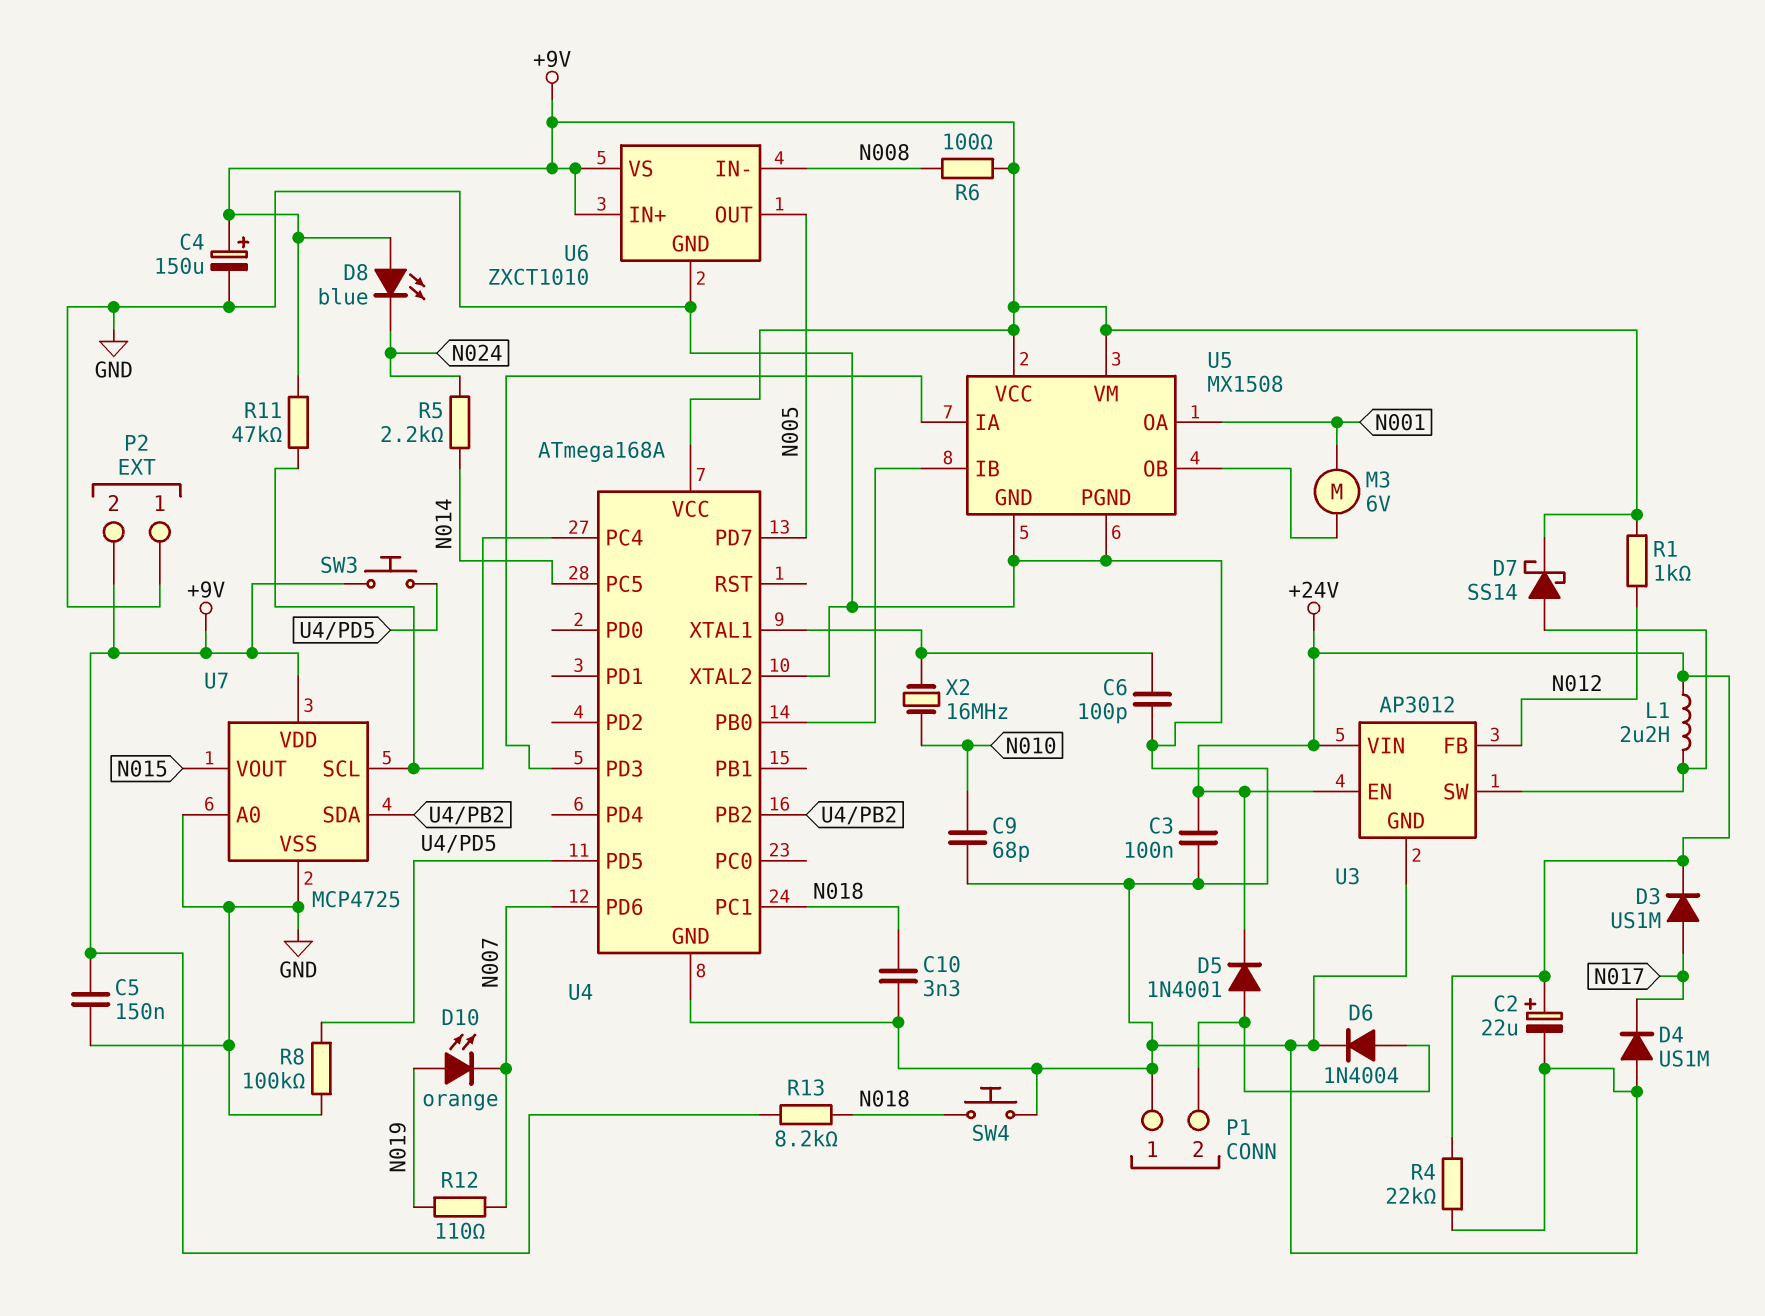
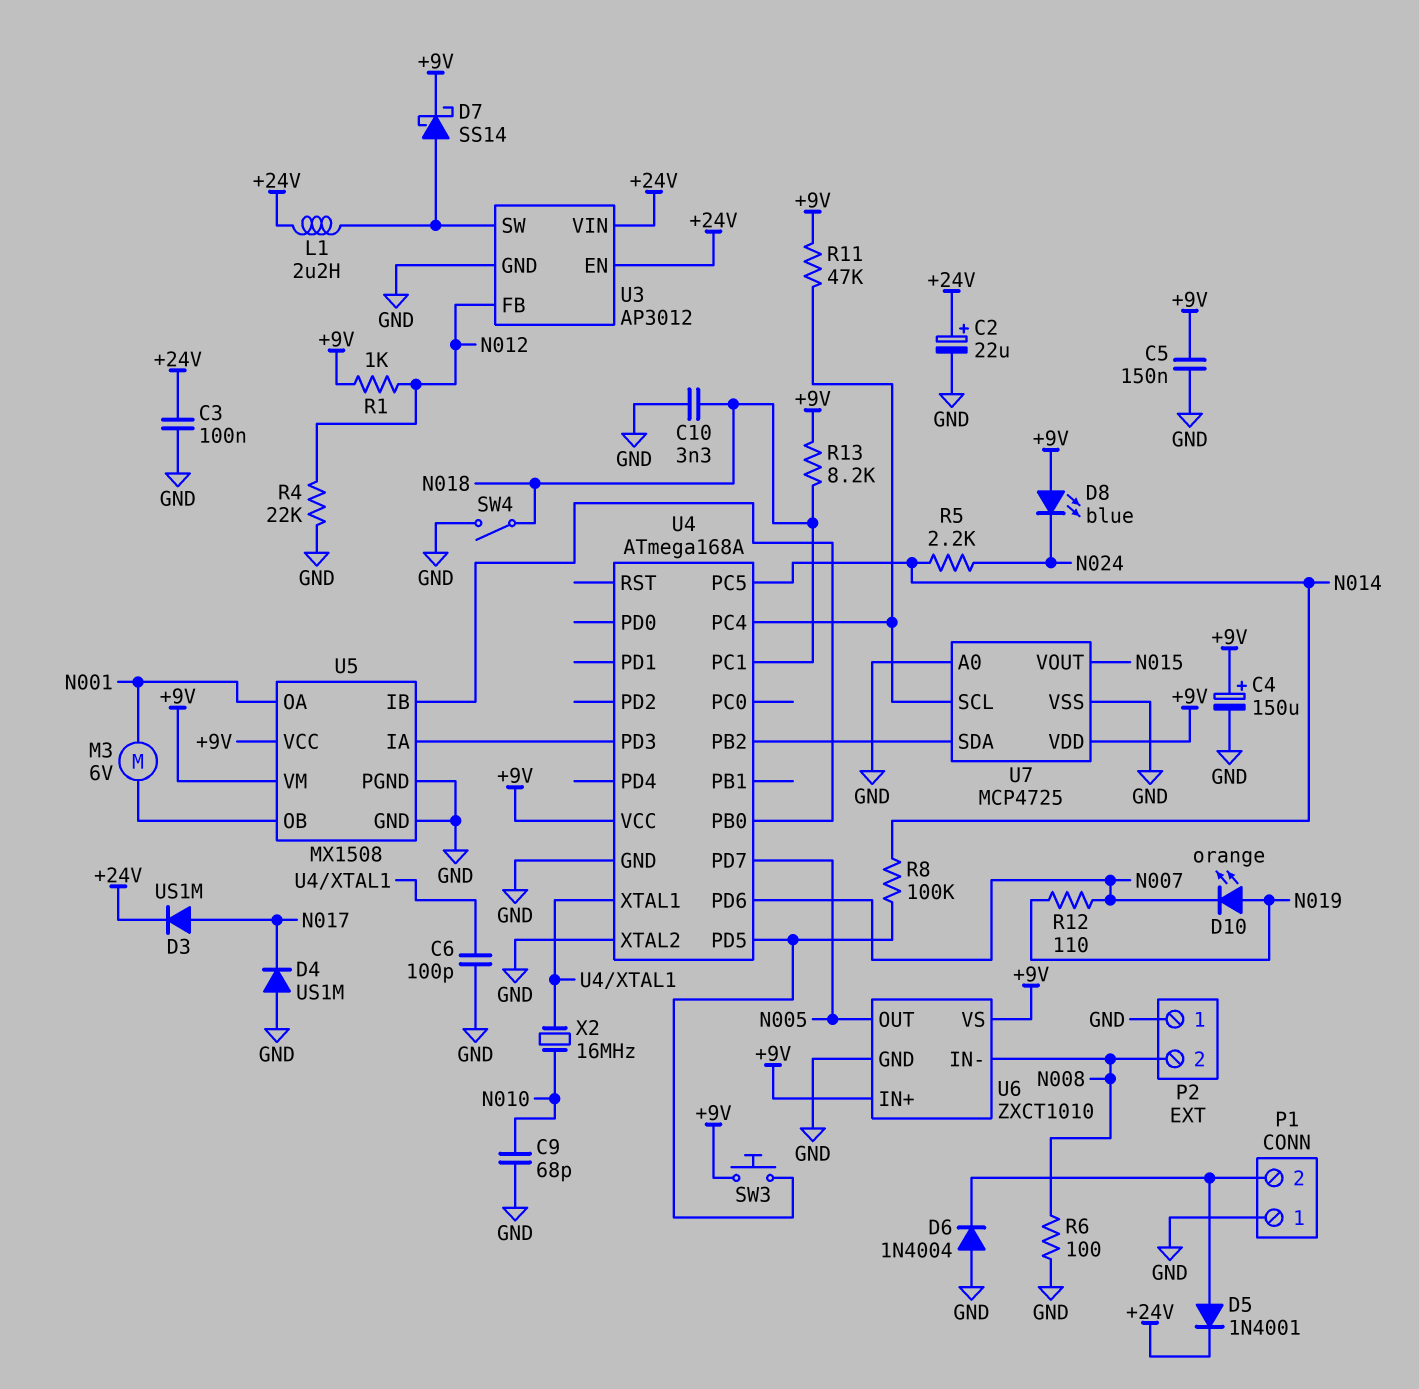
D6: diode 1N4004 (A P1/2, K GND) -> diode 1N4004 (A GND, K P1/2)
P2 pin 2: +9V -> N008
R4: 22k (+24V, GND) -> 22k (GND, N012)
R6: 100 (+9V, N008) -> 100 (GND, N008)
R8: 100k (GND, U4/PD5) -> 100k (N014, U4/PD5)
SW4: button (GND, N018) -> switch (GND, N018)

